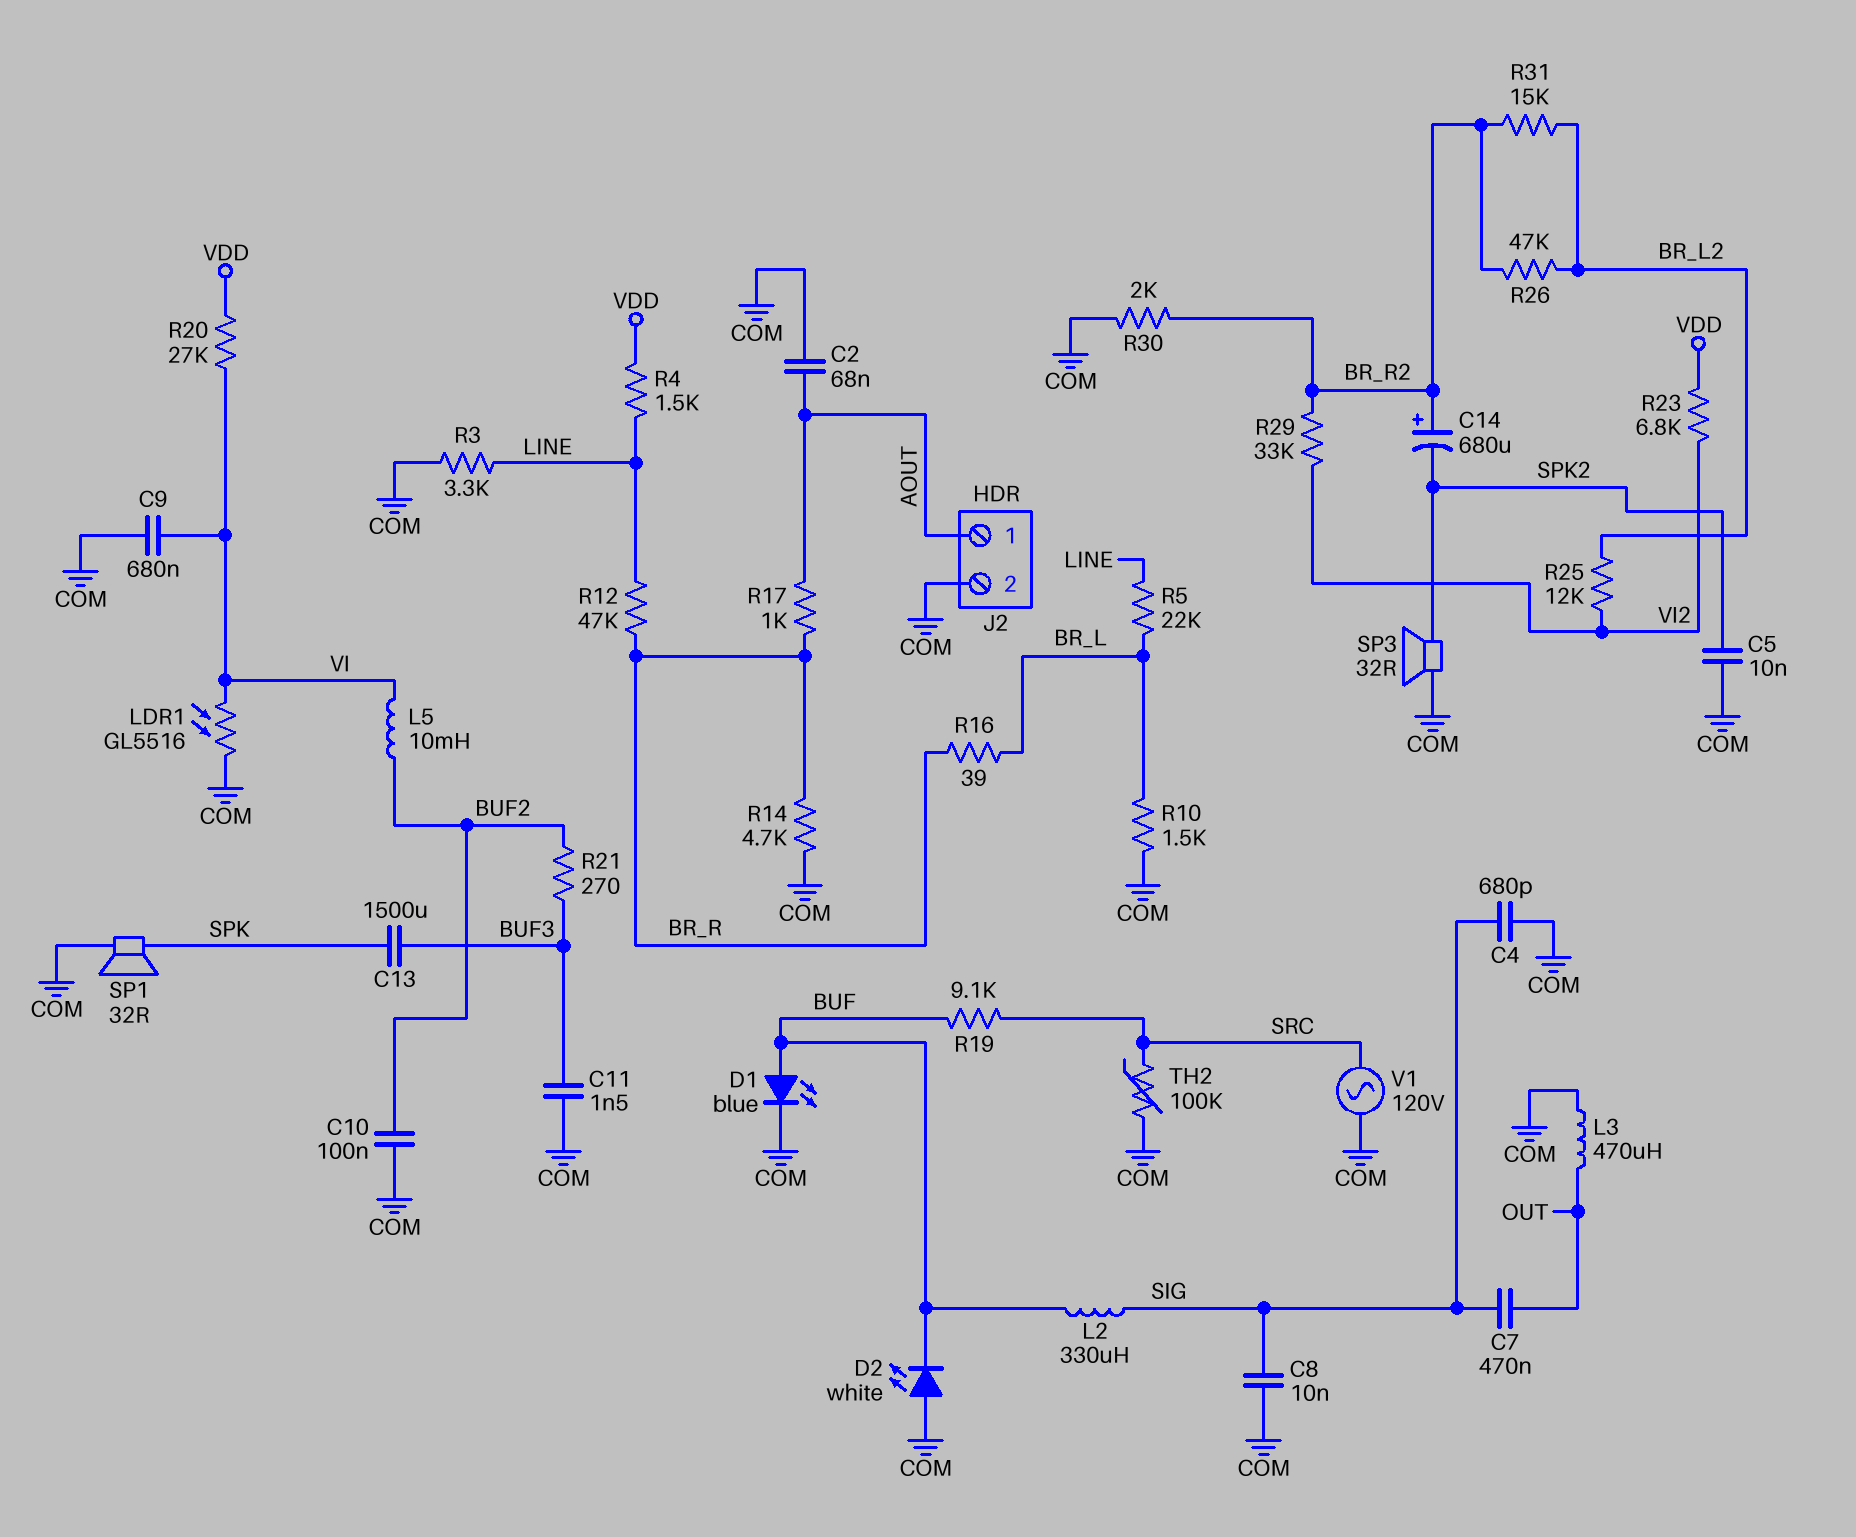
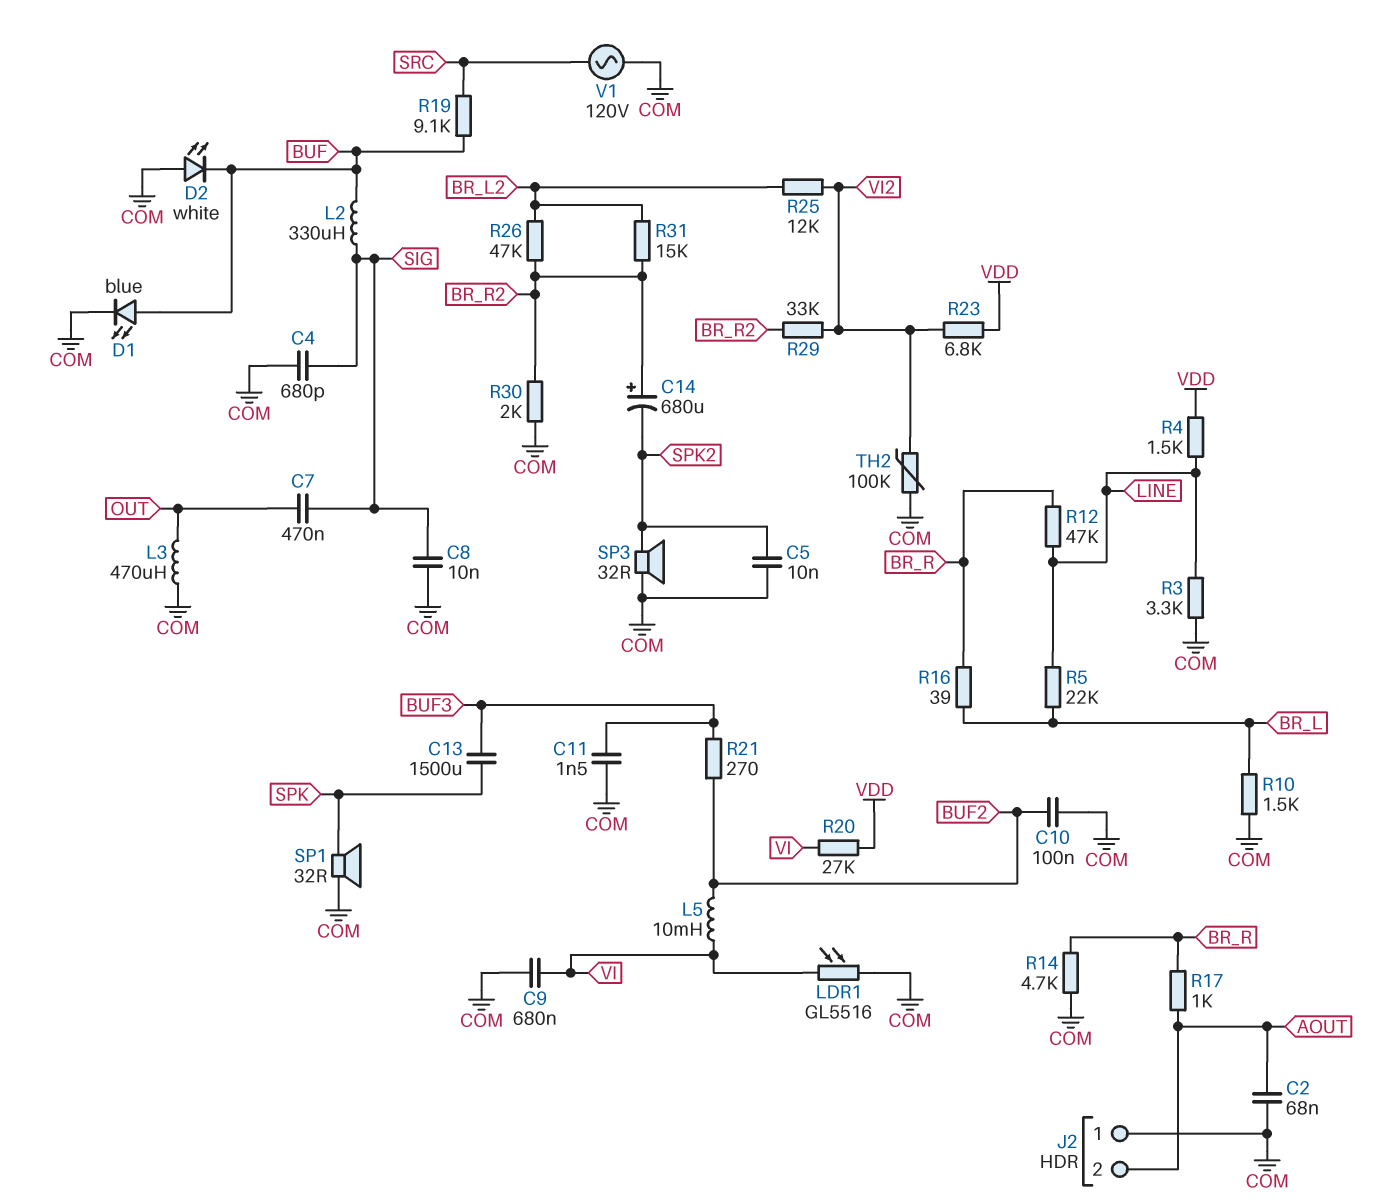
J2 pin 1: AOUT -> COM
J2 pin 2: COM -> AOUT
TH2: 100k (COM, SRC) -> 100k (COM, VI2)

